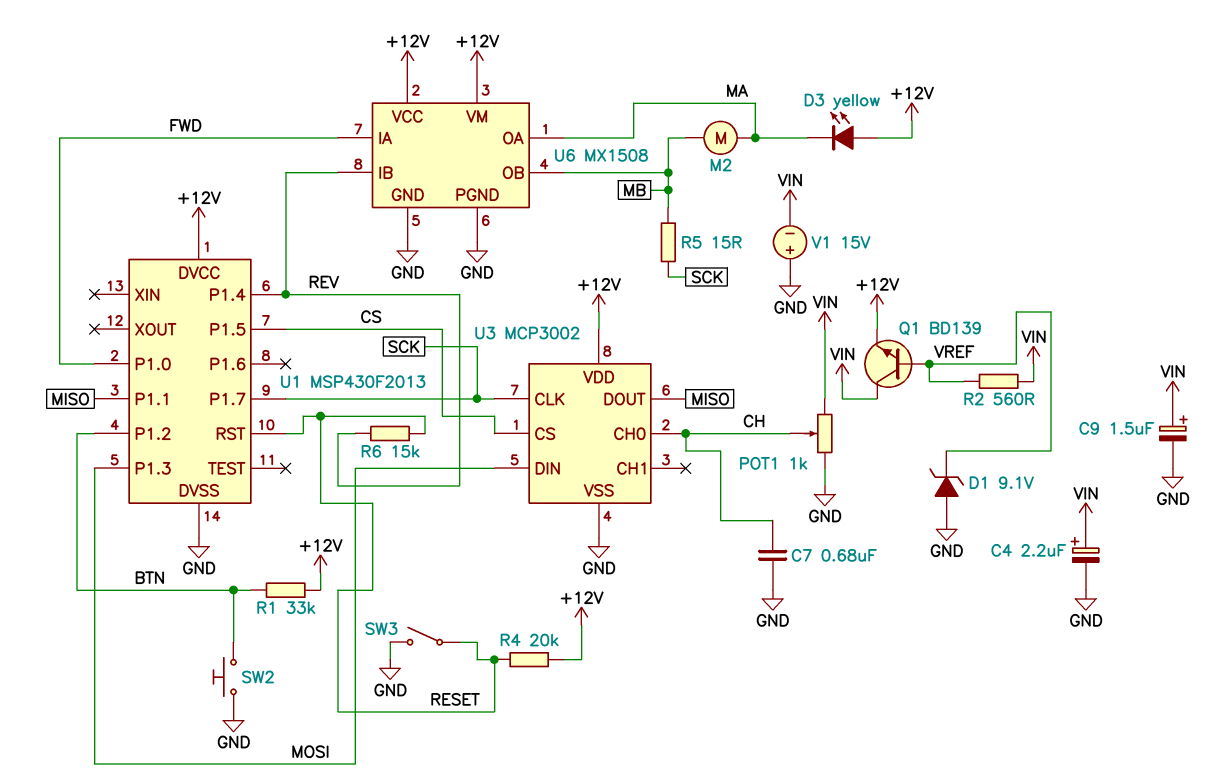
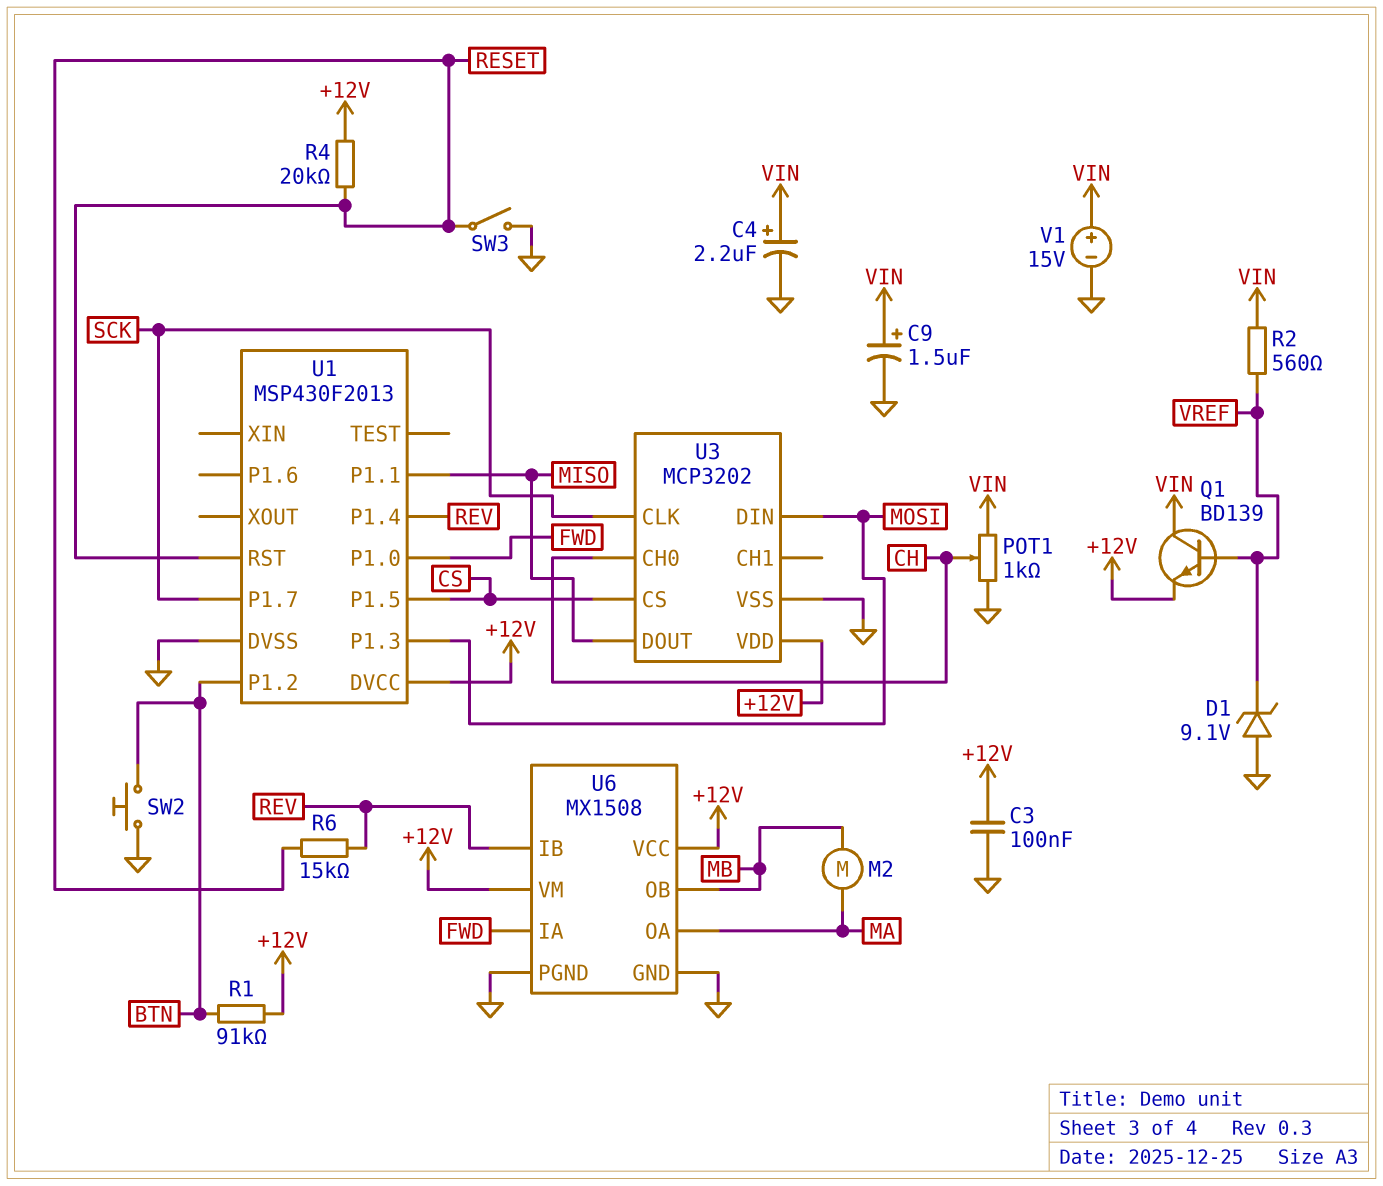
C3: none -> 100nF (+12V, GND)
C7: 680nF (CH, GND) -> none
D3: LED yellow (A +12V, K MA) -> none
R1: 33k (+12V, BTN) -> 91k (+12V, BTN)
R5: 15 (MB, SCK) -> none
U3: MCP3002 -> MCP3202
V1: 15V (plus GND, minus VIN) -> 15V (plus VIN, minus GND)

